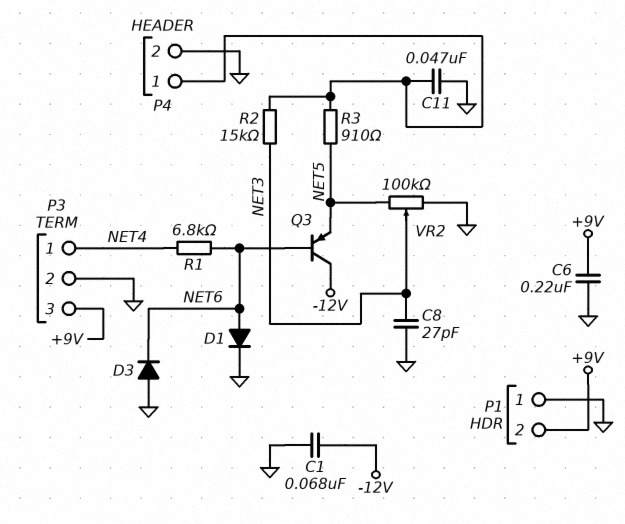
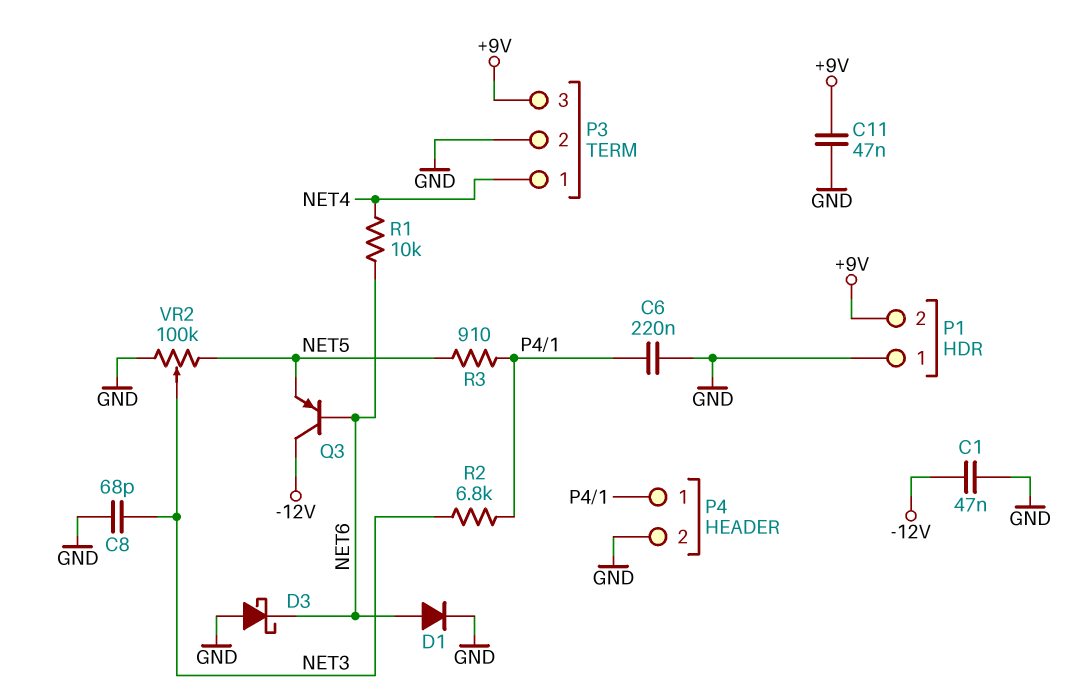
C1: 68nF (-12V, GND) -> 47nF (-12V, GND)
C6: 220nF (+9V, GND) -> 220nF (GND, P4/1)
C8: 27pF (GND, NET3) -> 68pF (GND, NET3)
C11: 47nF (GND, P4/1) -> 47nF (+9V, GND)
D3: diode (A GND, K NET6) -> schottky (A GND, K NET6)
R1: 6.8k (NET4, NET6) -> 10k (NET4, NET6)
R2: 15k (NET3, P4/1) -> 6.8k (NET3, P4/1)

